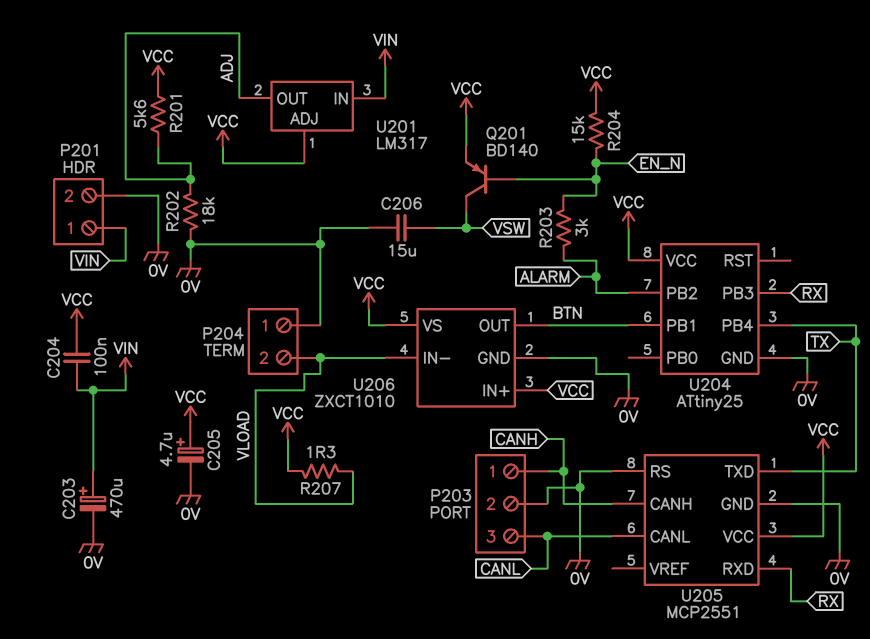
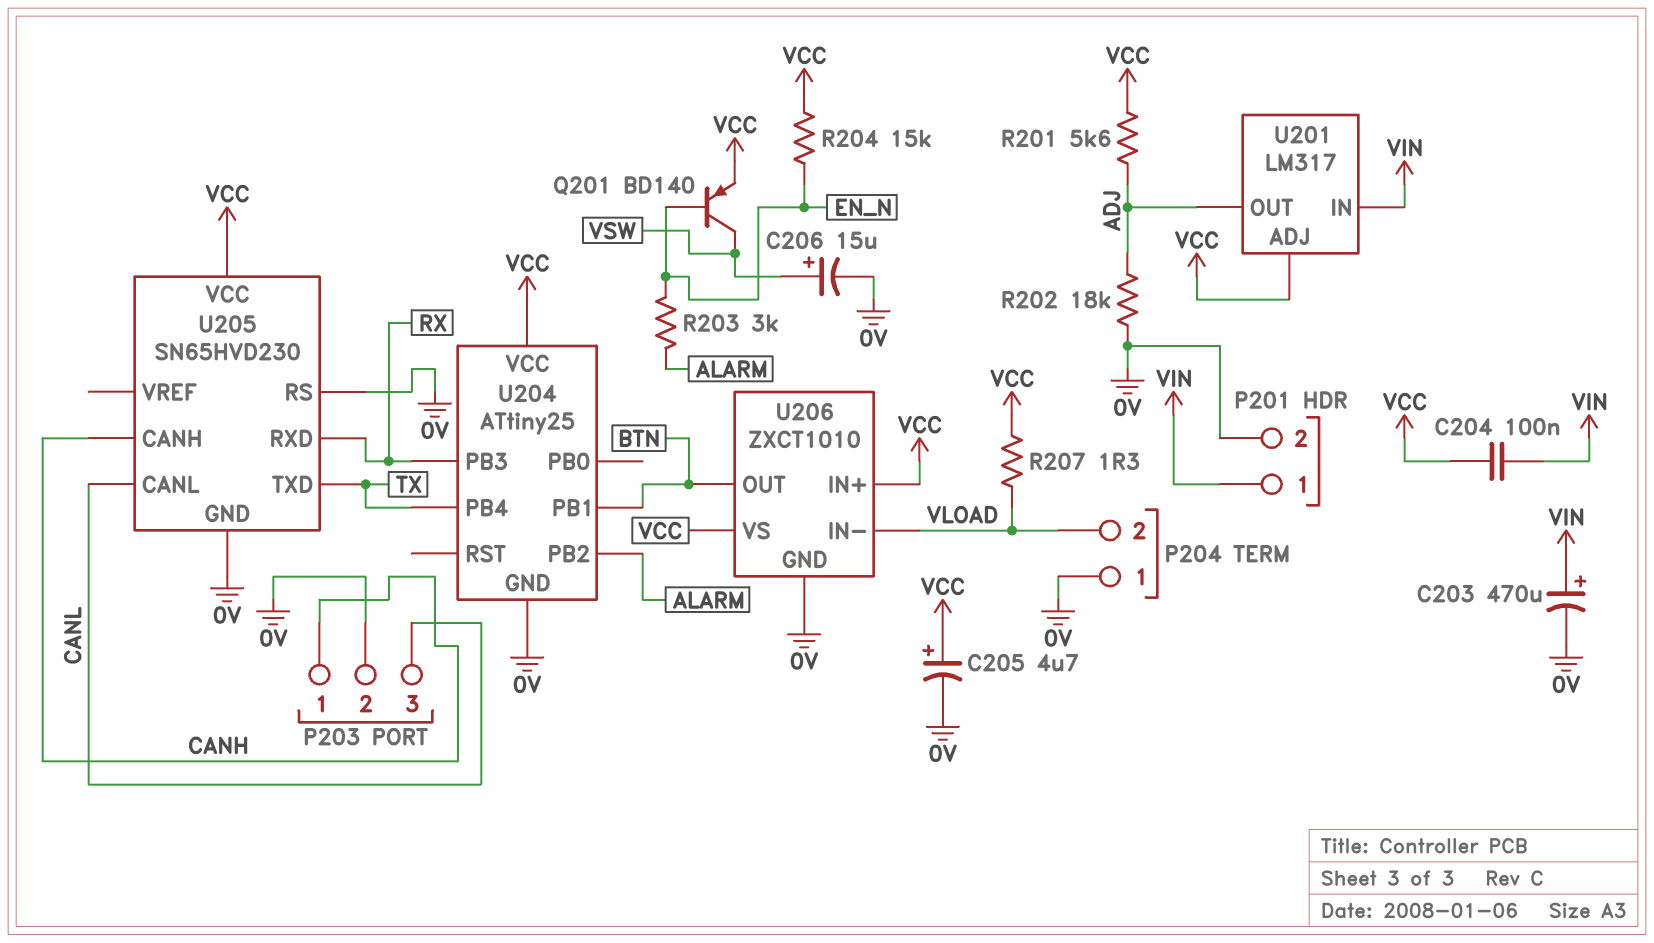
C206: 15uF (0V, VSW) -> 15uF (plus VSW, minus 0V)
U205: MCP2551 -> SN65HVD230

